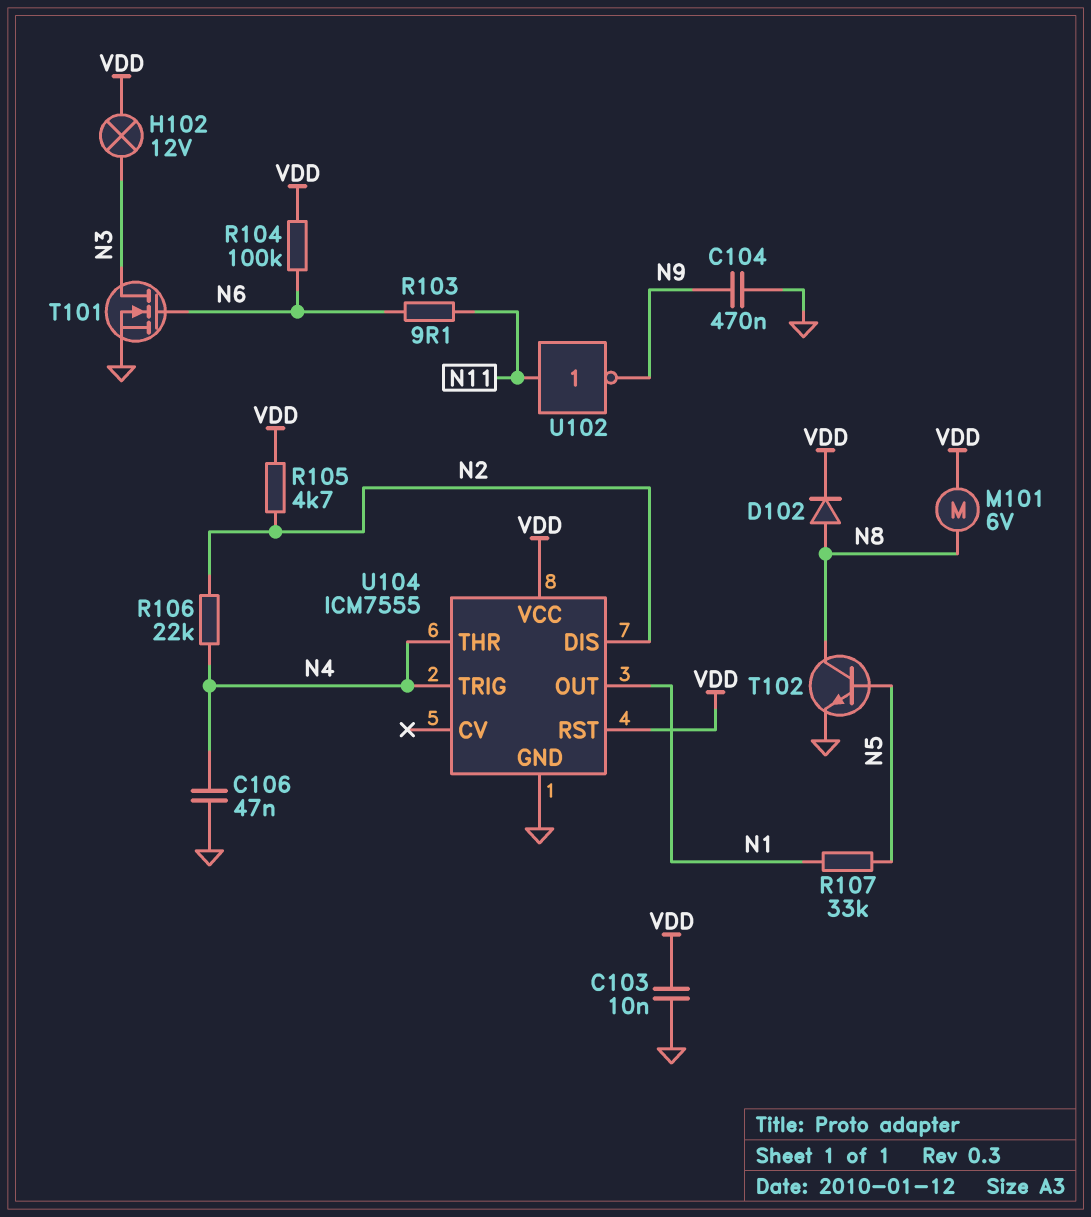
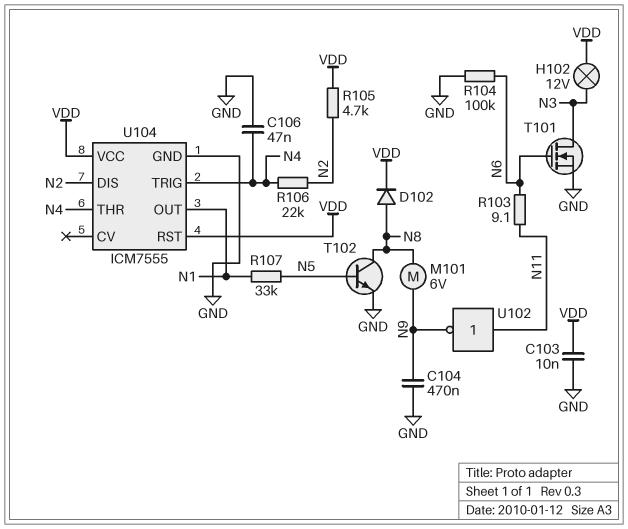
M101: motor 6V (N8, VDD) -> motor 6V (N8, N9)
R104: 100k (N6, VDD) -> 100k (GND, N6)

